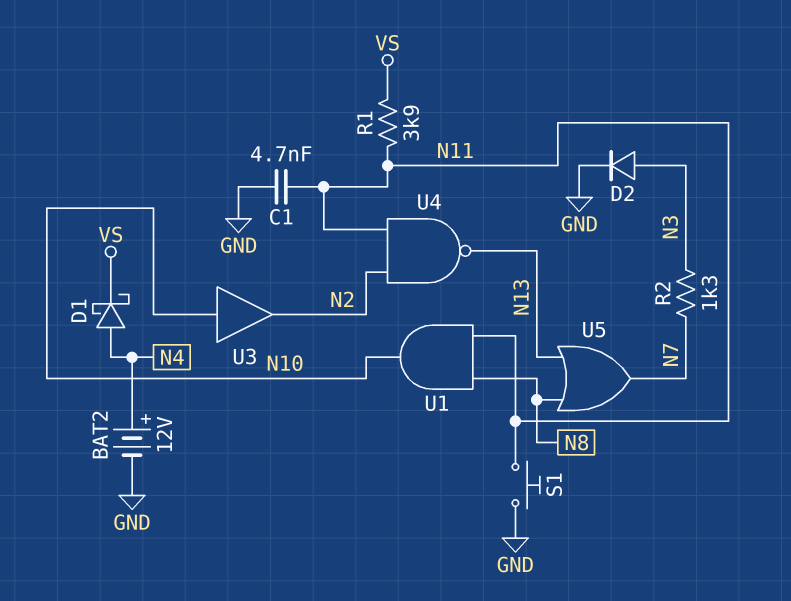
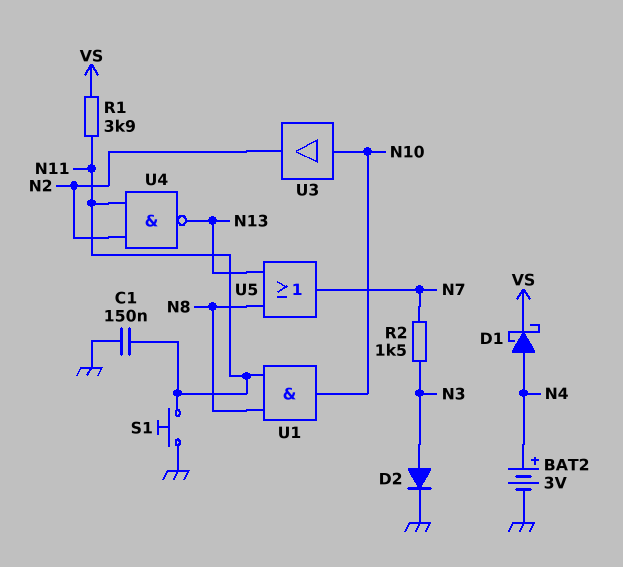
BAT2: 12V (plus N4, minus GND) -> 3V (plus N4, minus GND)
C1: 4.7nF (GND, N11) -> 150nF (GND, N11)
R2: 1.3k (N3, N7) -> 1.5k (N3, N7)

